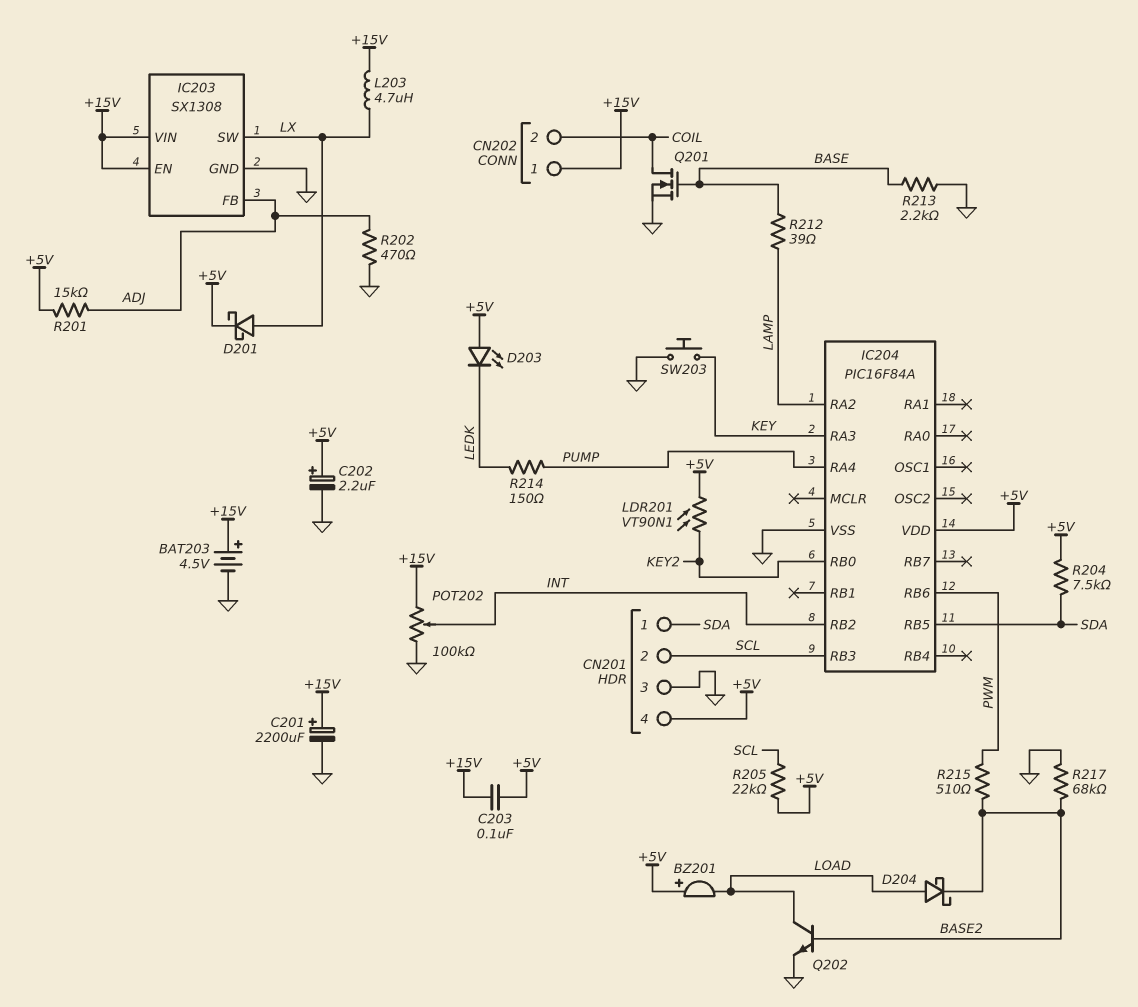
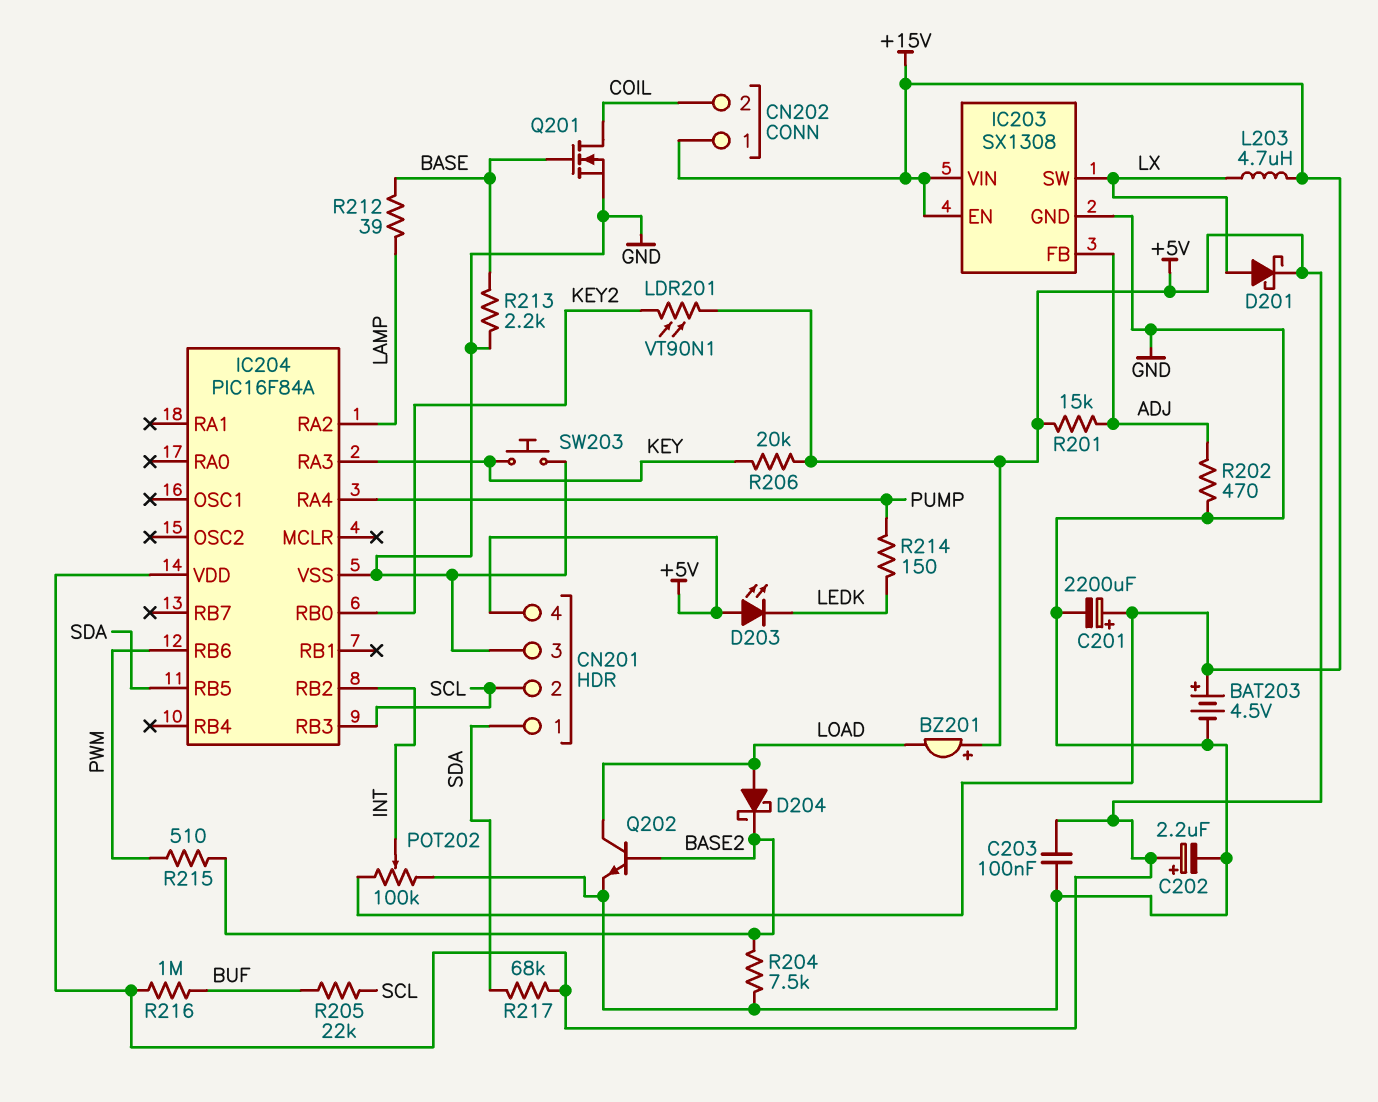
C203: 100nF (+5V, +15V) -> 100nF (+5V, GND)
R204: 7.5k (+5V, SDA) -> 7.5k (BASE2, GND)
R205: 22k (+5V, SCL) -> 22k (BUF, SCL)
R206: none -> 20k (+5V, KEY)
R216: none -> 1M (+5V, BUF)
R217: 68k (BASE2, GND) -> 68k (+5V, SDA)

